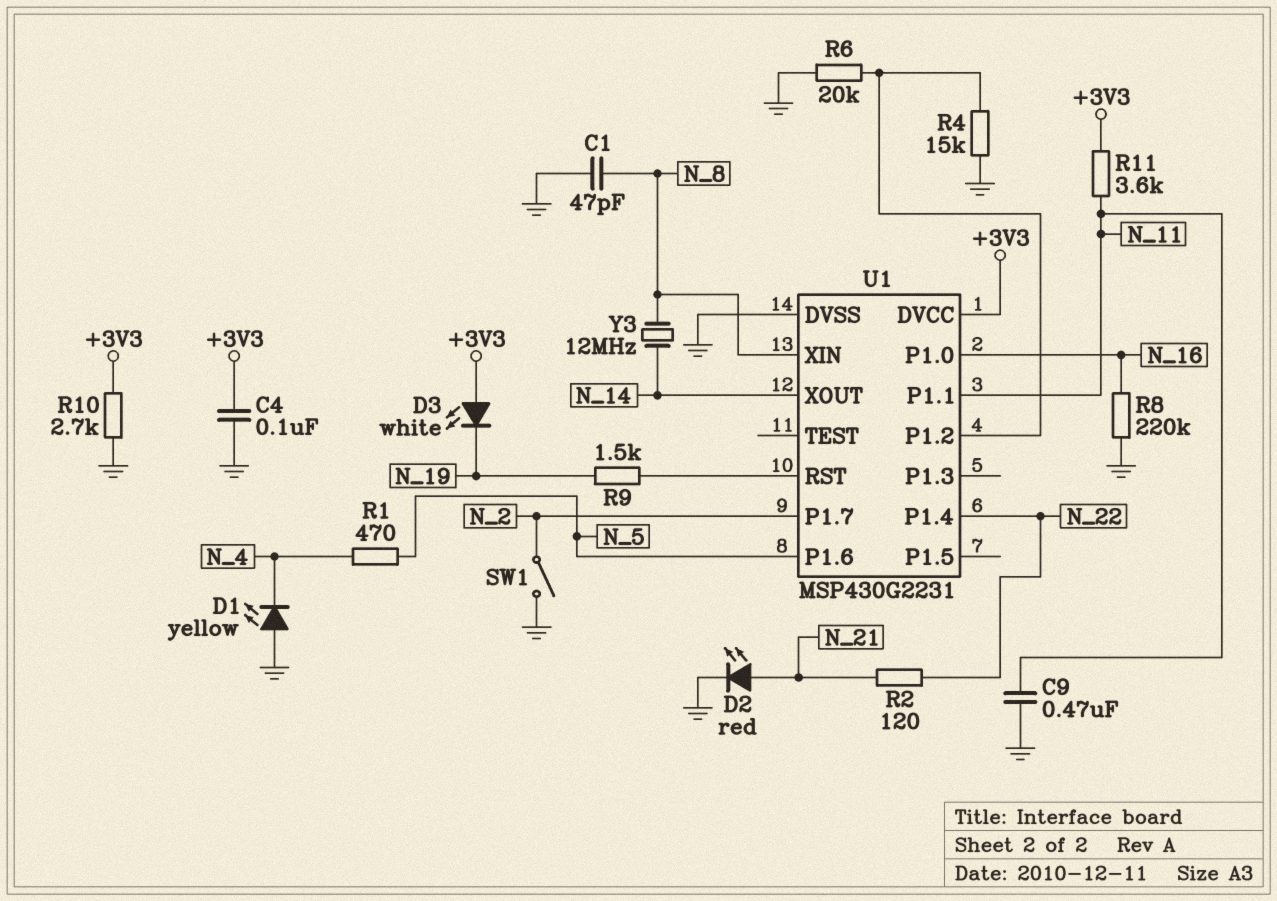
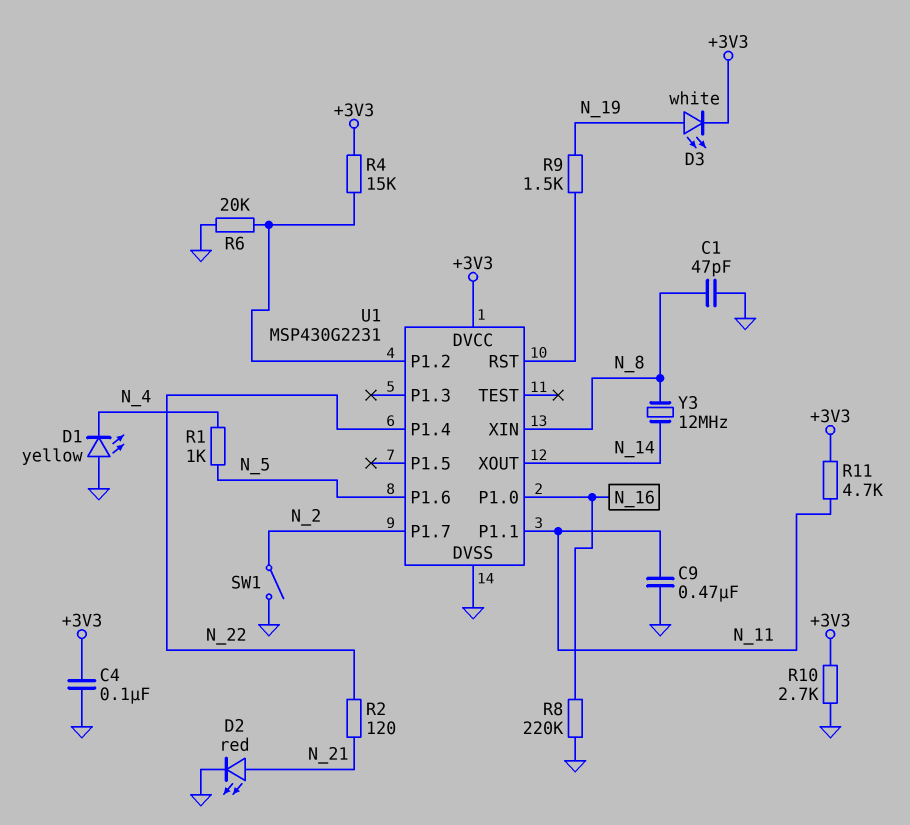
D3: LED white (A +3V3, K N_19) -> LED white (A N_19, K +3V3)
R1: 470 (N_4, N_5) -> 1k (N_4, N_5)
R4: 15k (GND, U1/P1.2) -> 15k (+3V3, U1/P1.2)
R11: 3.6k (+3V3, N_11) -> 4.7k (+3V3, N_11)

